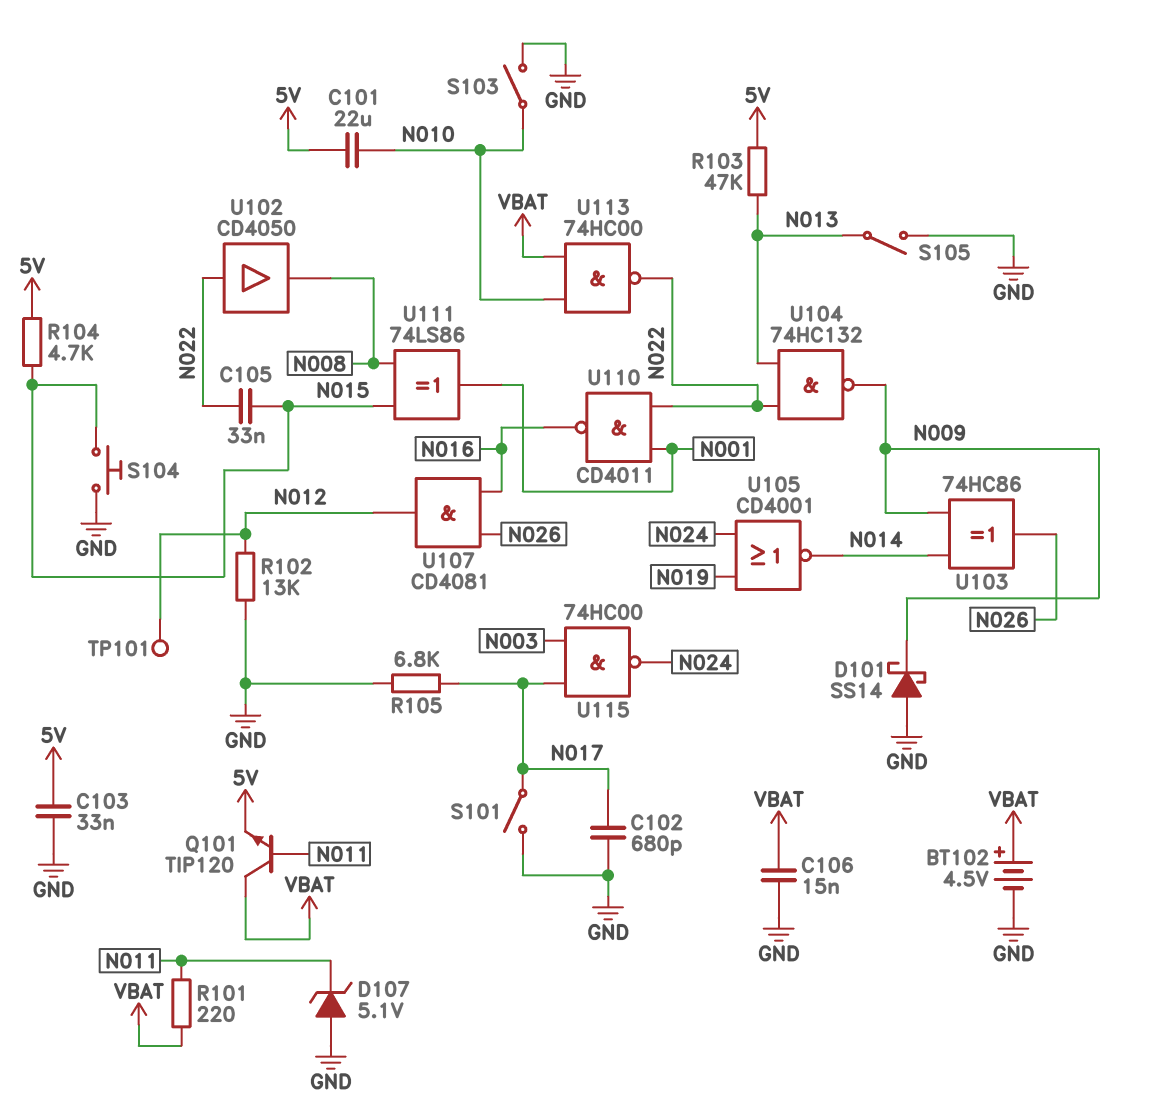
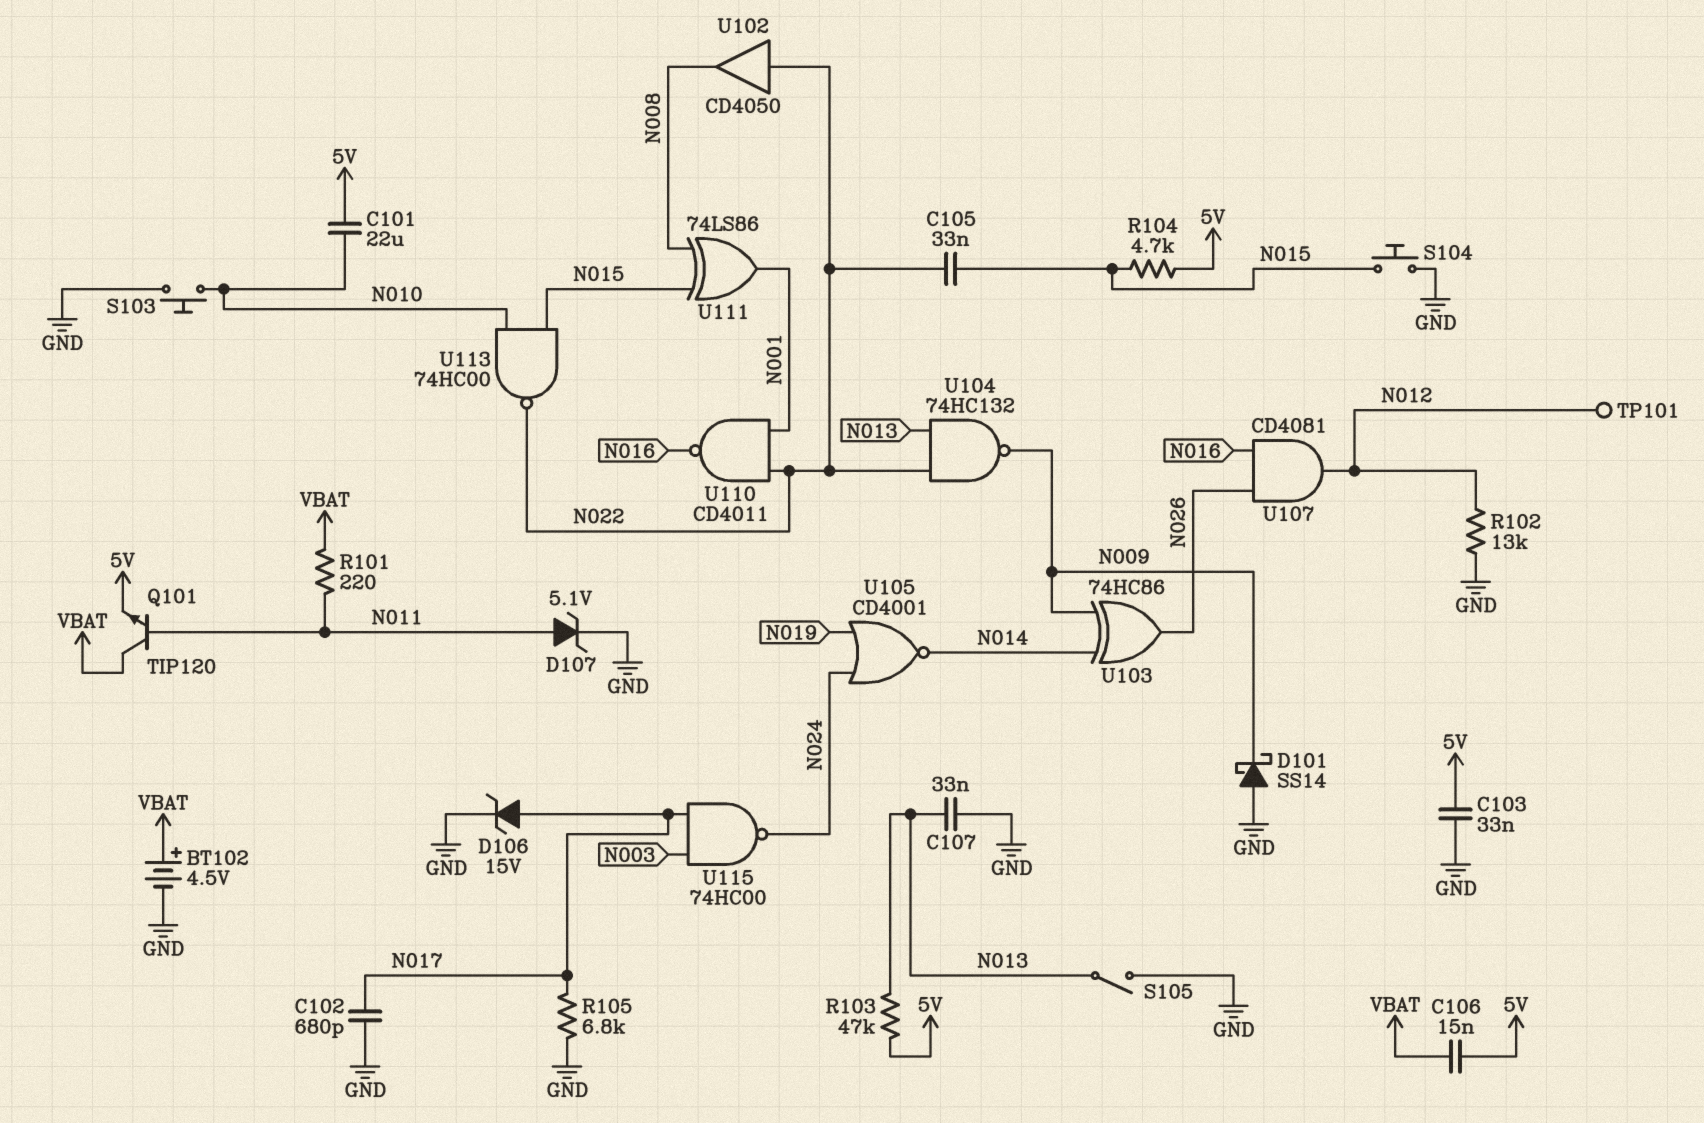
C106: 15nF (GND, VBAT) -> 15nF (5V, VBAT)
C107: none -> 33nF (GND, N013)
D106: none -> zener 15V (A N017, K GND)
D107: zener 5.1V (A GND, K N011) -> zener 5.1V (A N011, K GND)
S101: switch (GND, N017) -> none
S103: switch (GND, N010) -> button (GND, N010)
U113: NAND 74HC00 (in N010, in VBAT, out N022) -> NAND 74HC00 (in N010, in N015, out N022)

